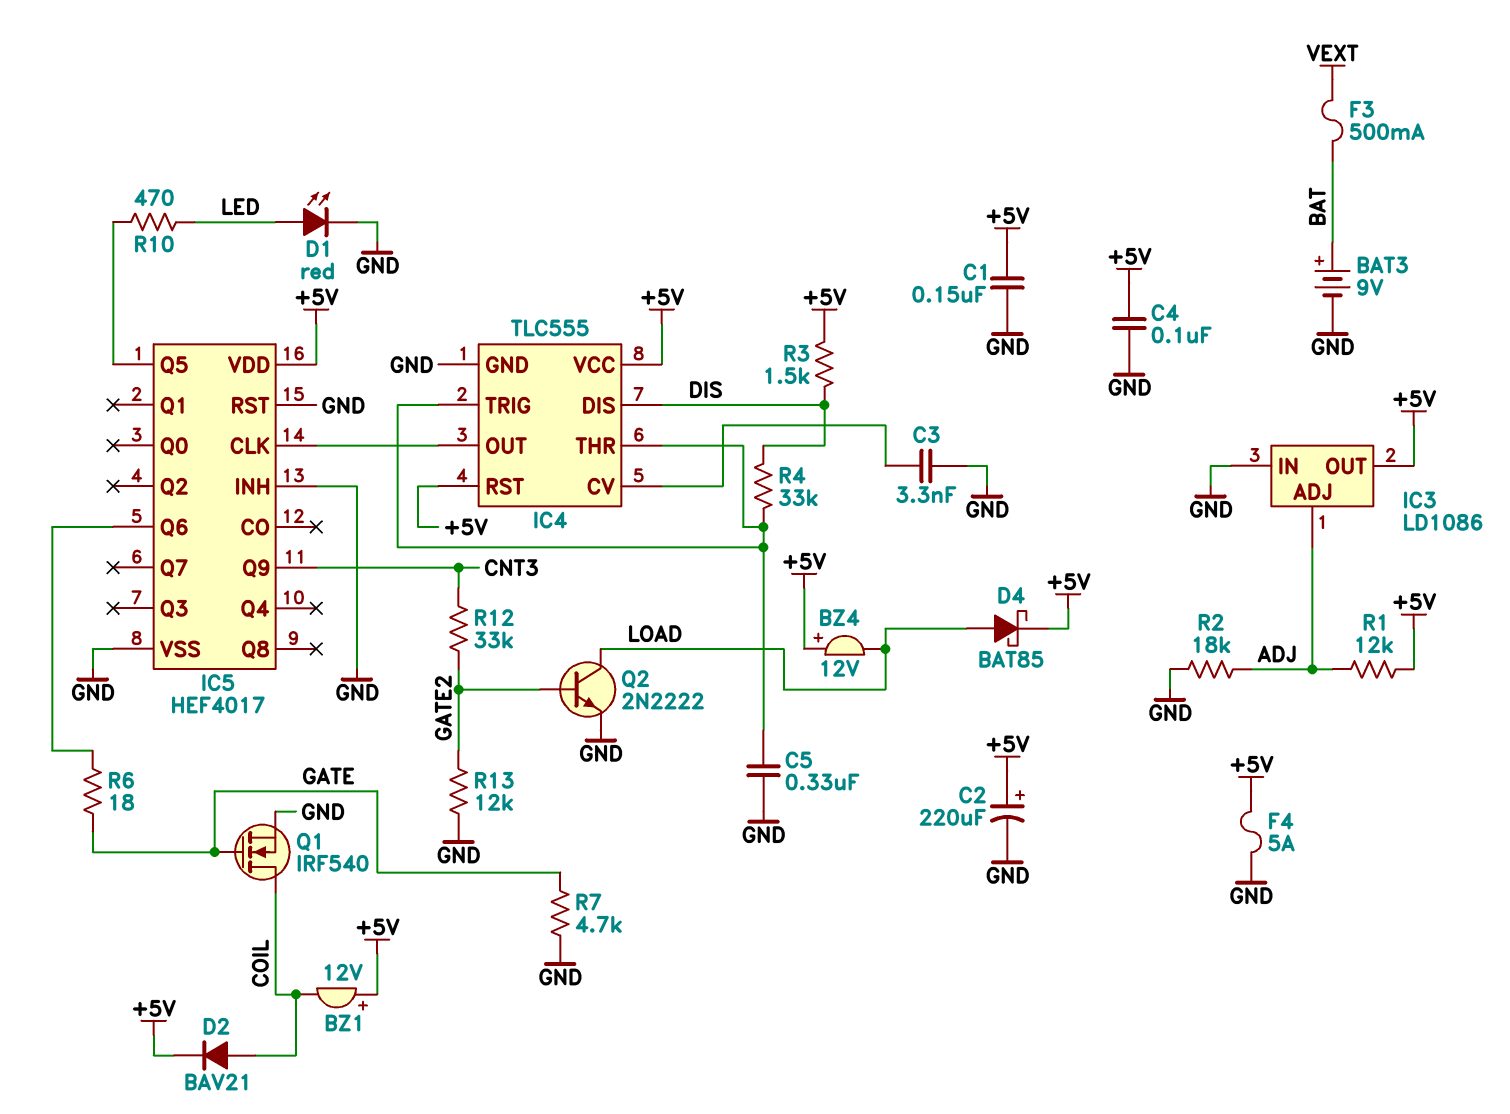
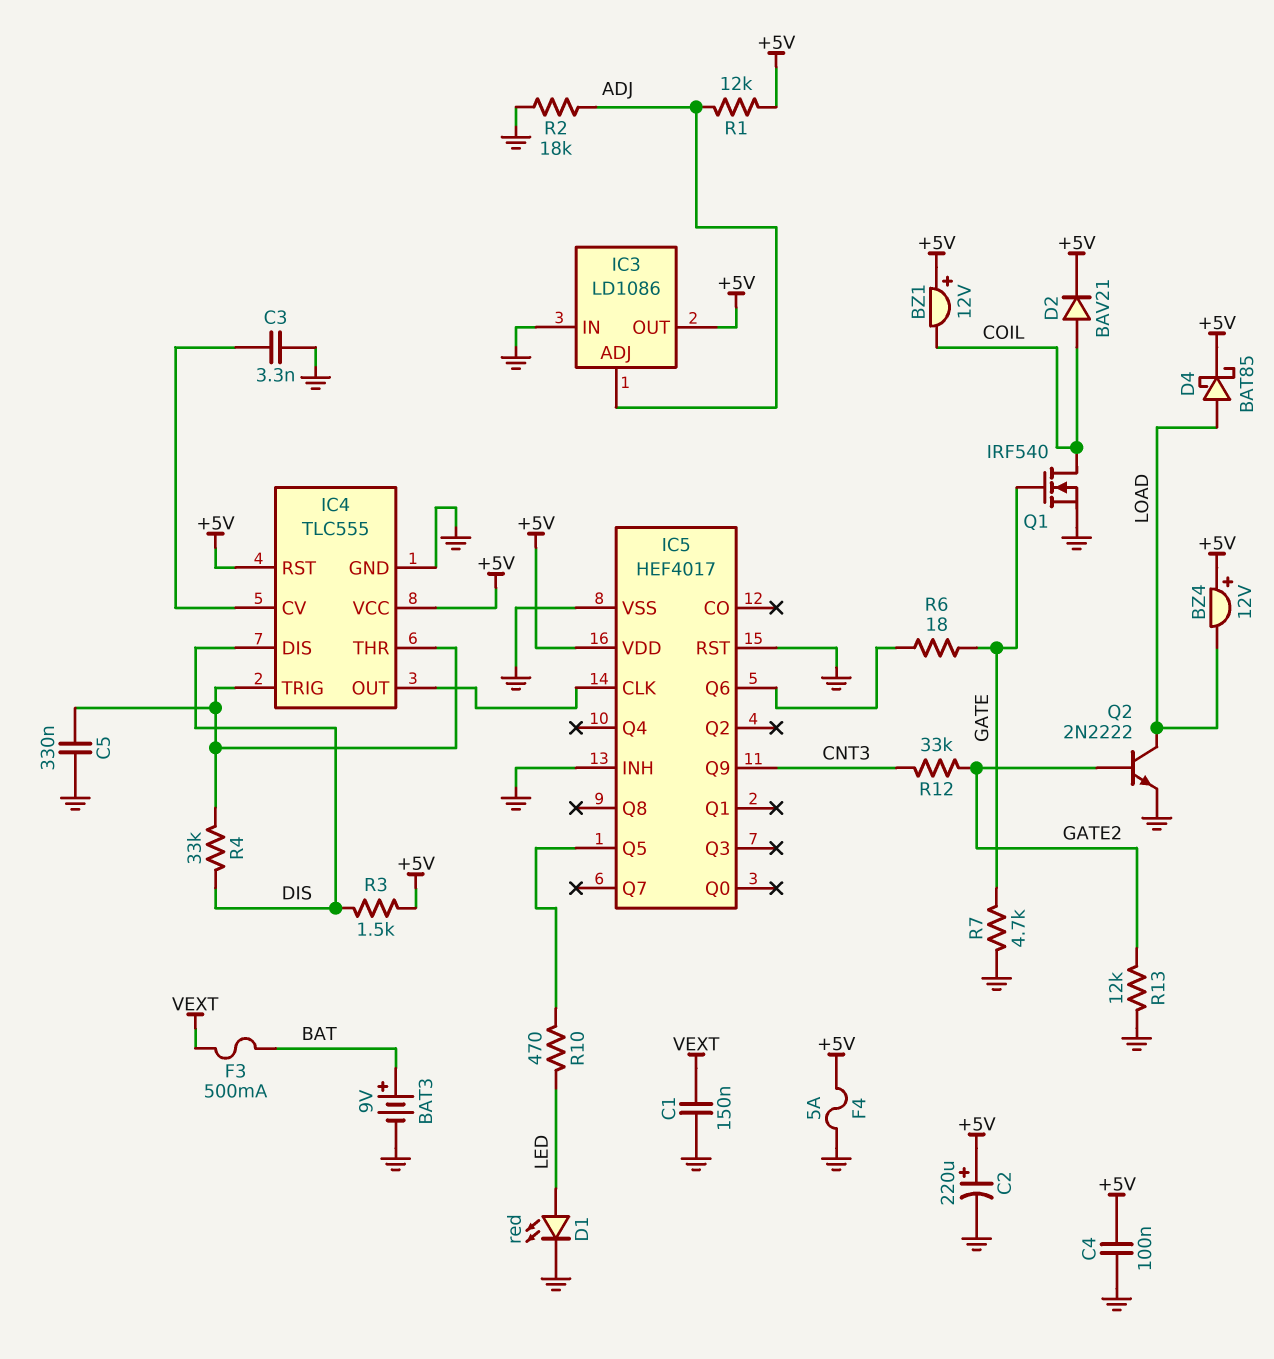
C1: 150nF (+5V, GND) -> 150nF (GND, VEXT)

